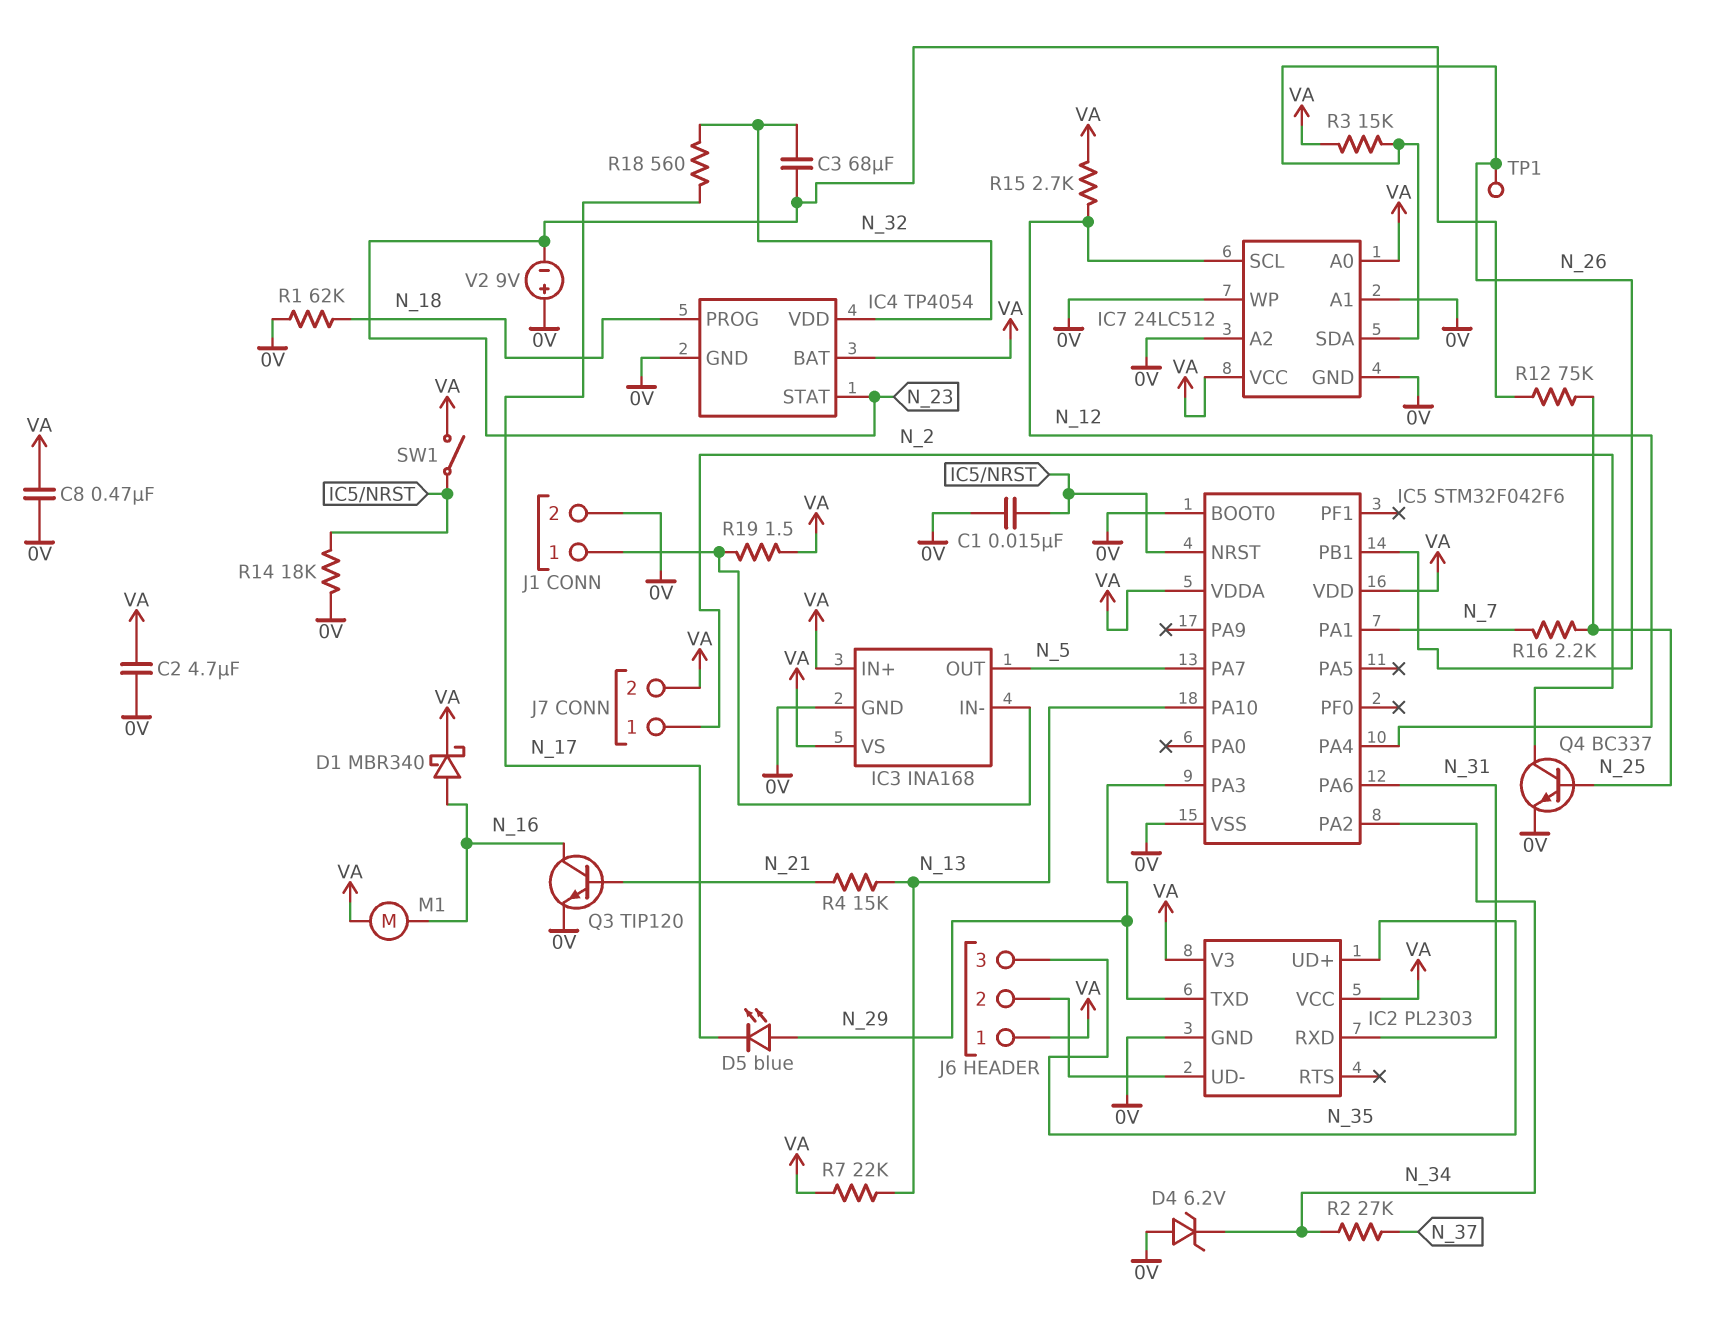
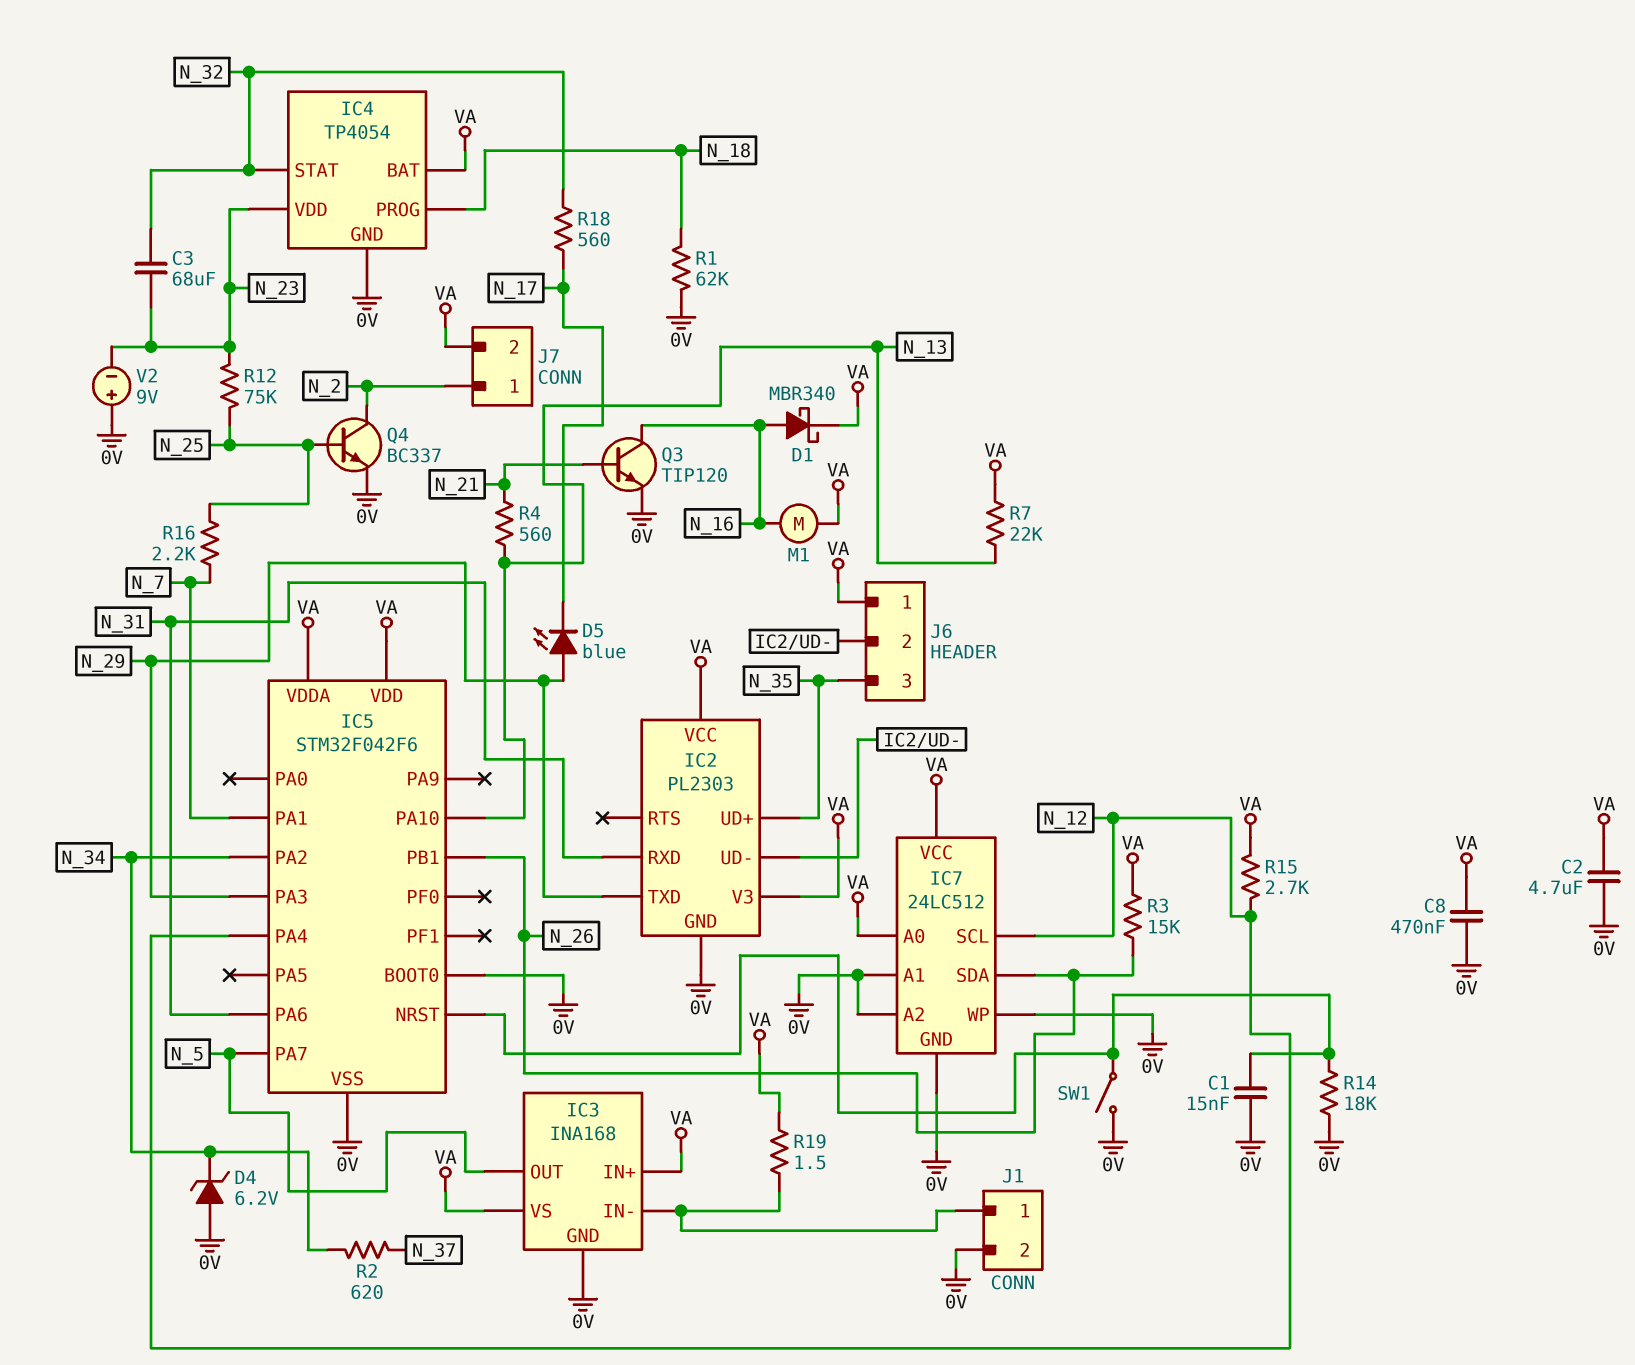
IC4 pin STAT: N_23 -> N_32
IC4 pin VDD: N_32 -> N_23
R2: 27k (N_34, N_37) -> 620 (N_34, N_37)
R4: 15k (N_13, N_21) -> 560 (N_13, N_21)
SW1: switch (IC5/NRST, VA) -> switch (0V, IC5/NRST)
TP1: test point (N_26) -> none

